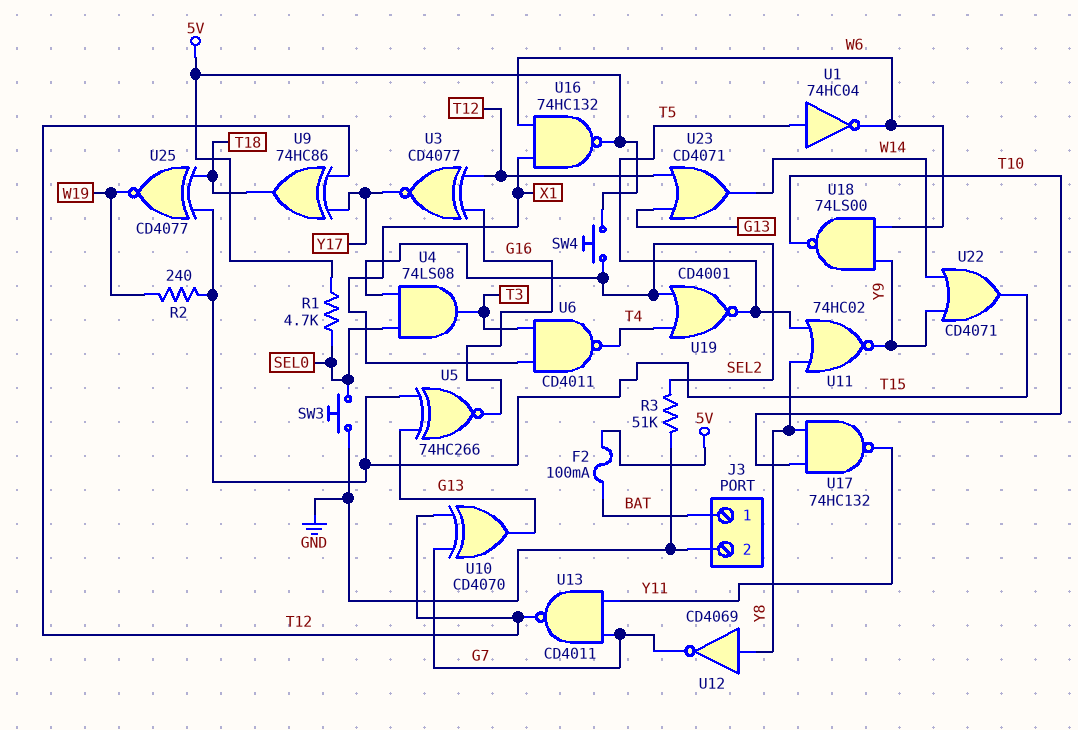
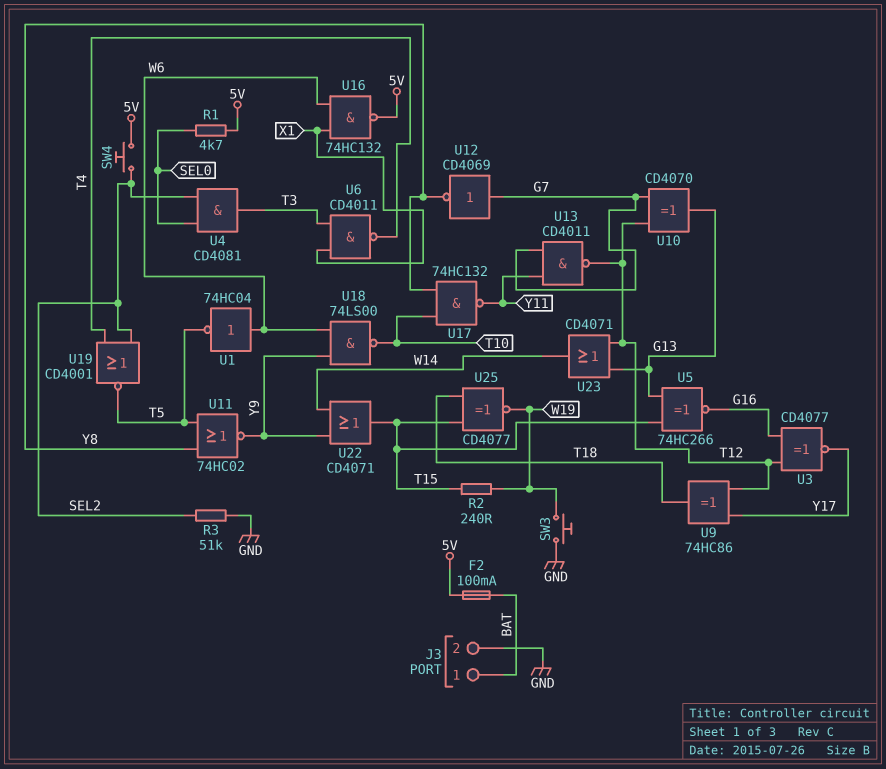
SW3: button (GND, SEL0) -> button (GND, W19)
U1: NOT 74HC04 (in T5, out W6) -> NOT 74HC04 (in W6, out T5)
U4: AND 74LS08 (in SEL0, in SEL2, out T3) -> AND CD4081 (in SEL0, in SEL2, out T3)
U12: NOT CD4069 (in Y8, out G7) -> NOT CD4069 (in G7, out Y8)

